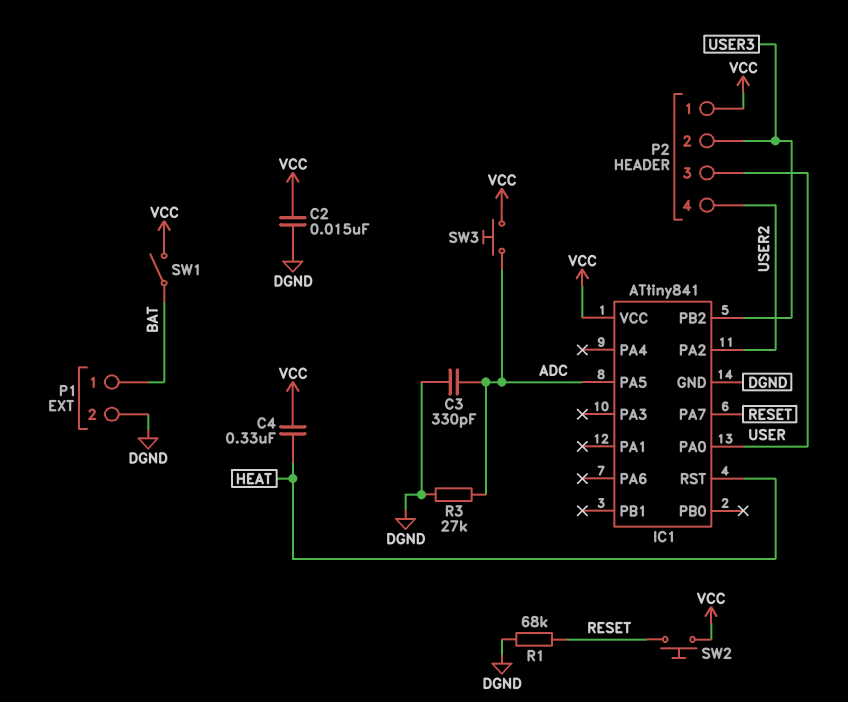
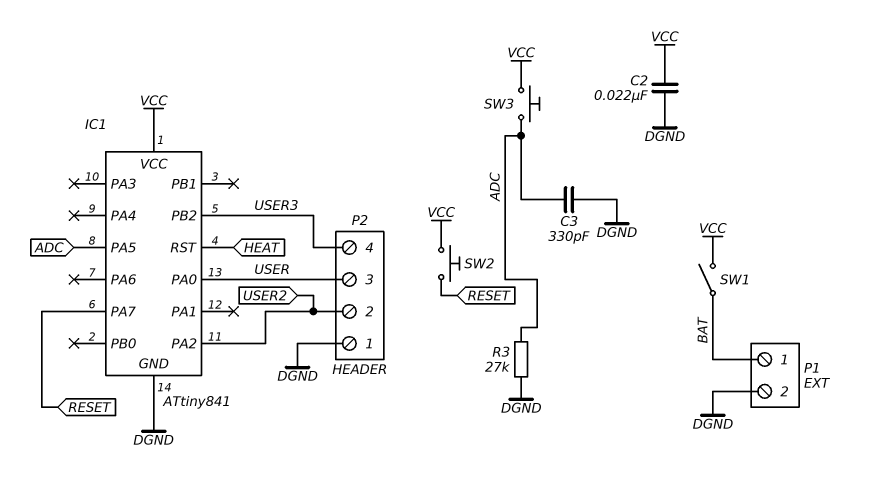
C2: 15nF (DGND, VCC) -> 22nF (DGND, VCC)
C4: 330nF (HEAT, VCC) -> none
P2 pin 1: VCC -> DGND
P2 pin 2: USER3 -> USER2
P2 pin 4: USER2 -> USER3
R1: 68k (DGND, RESET) -> none

